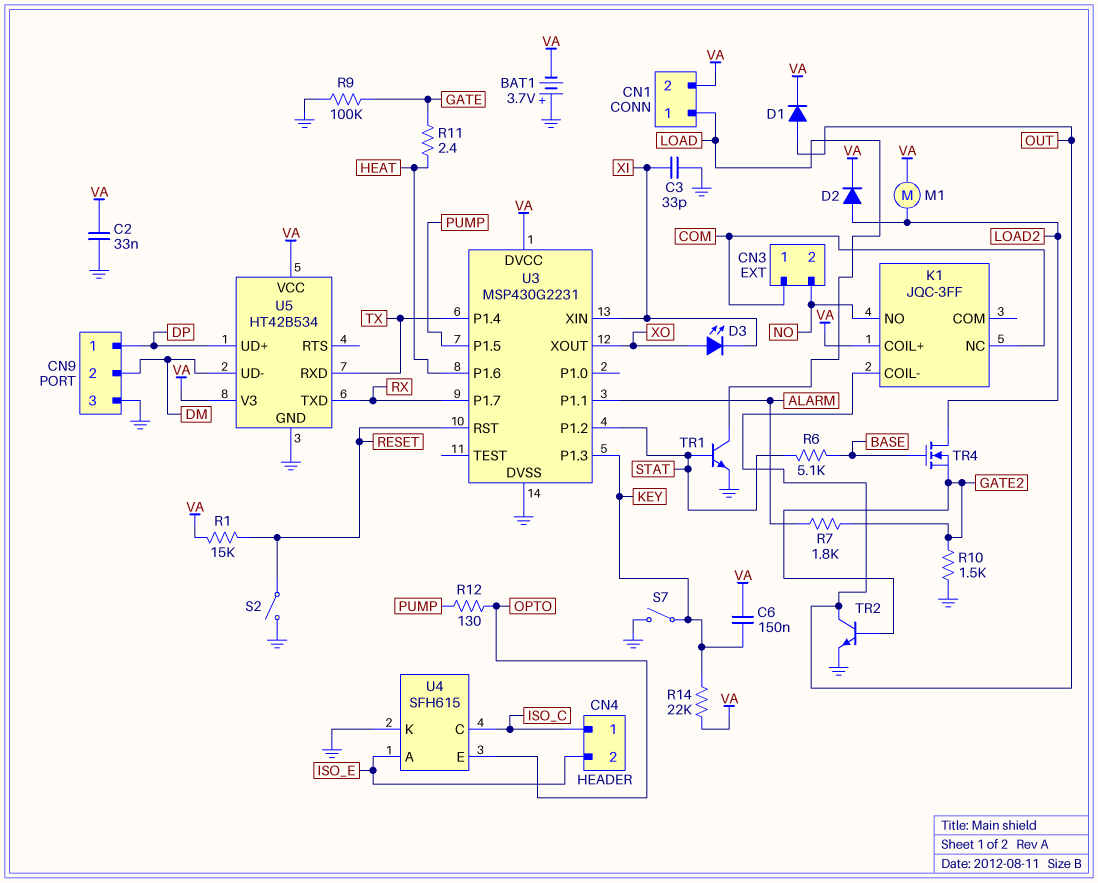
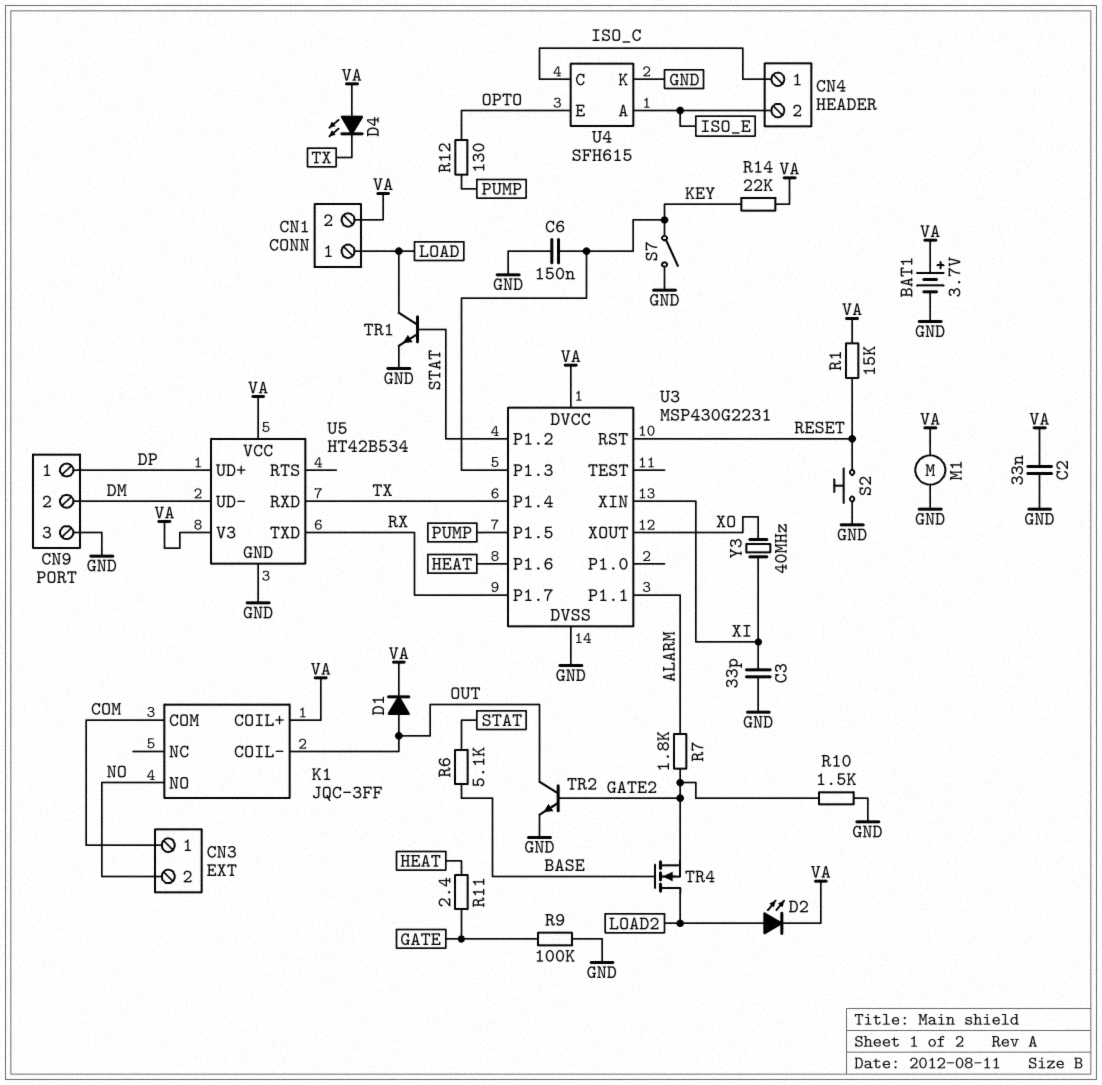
BAT1: 3.7V (plus GND, minus VA) -> 3.7V (plus VA, minus GND)
C6: 150nF (KEY, VA) -> 150nF (GND, KEY)
D2: diode (A LOAD2, K VA) -> LED (A LOAD2, K VA)
D3: LED (A XO, K XI) -> none
D4: none -> LED (A VA, K TX)
K1 pin COM: none -> COM
K1 pin NC: COM -> none
M1: motor (LOAD2, VA) -> motor (GND, VA)
S2: switch (GND, RESET) -> button (GND, RESET)
Y3: none -> 40MHz (XI, XO)

